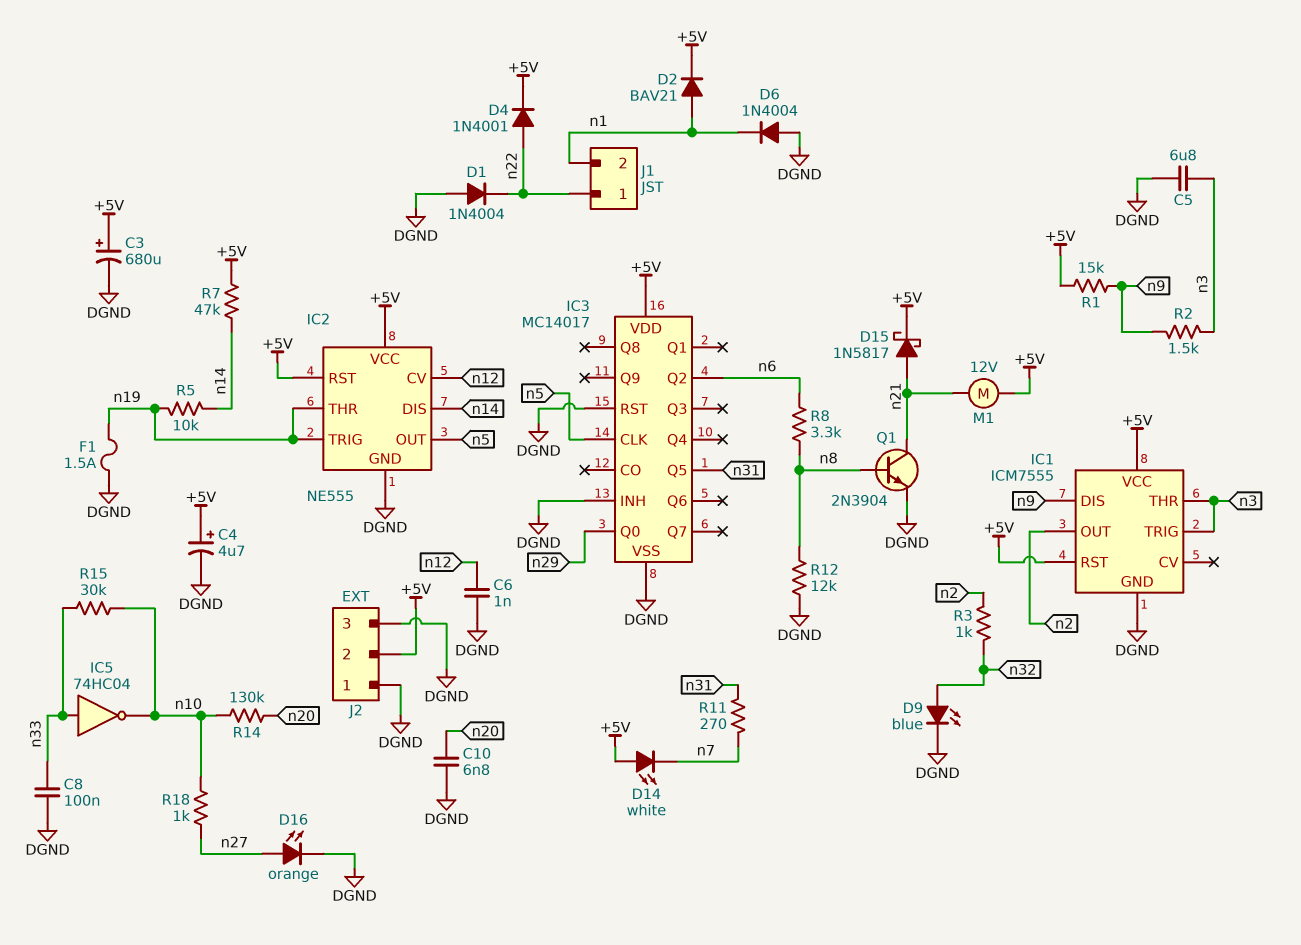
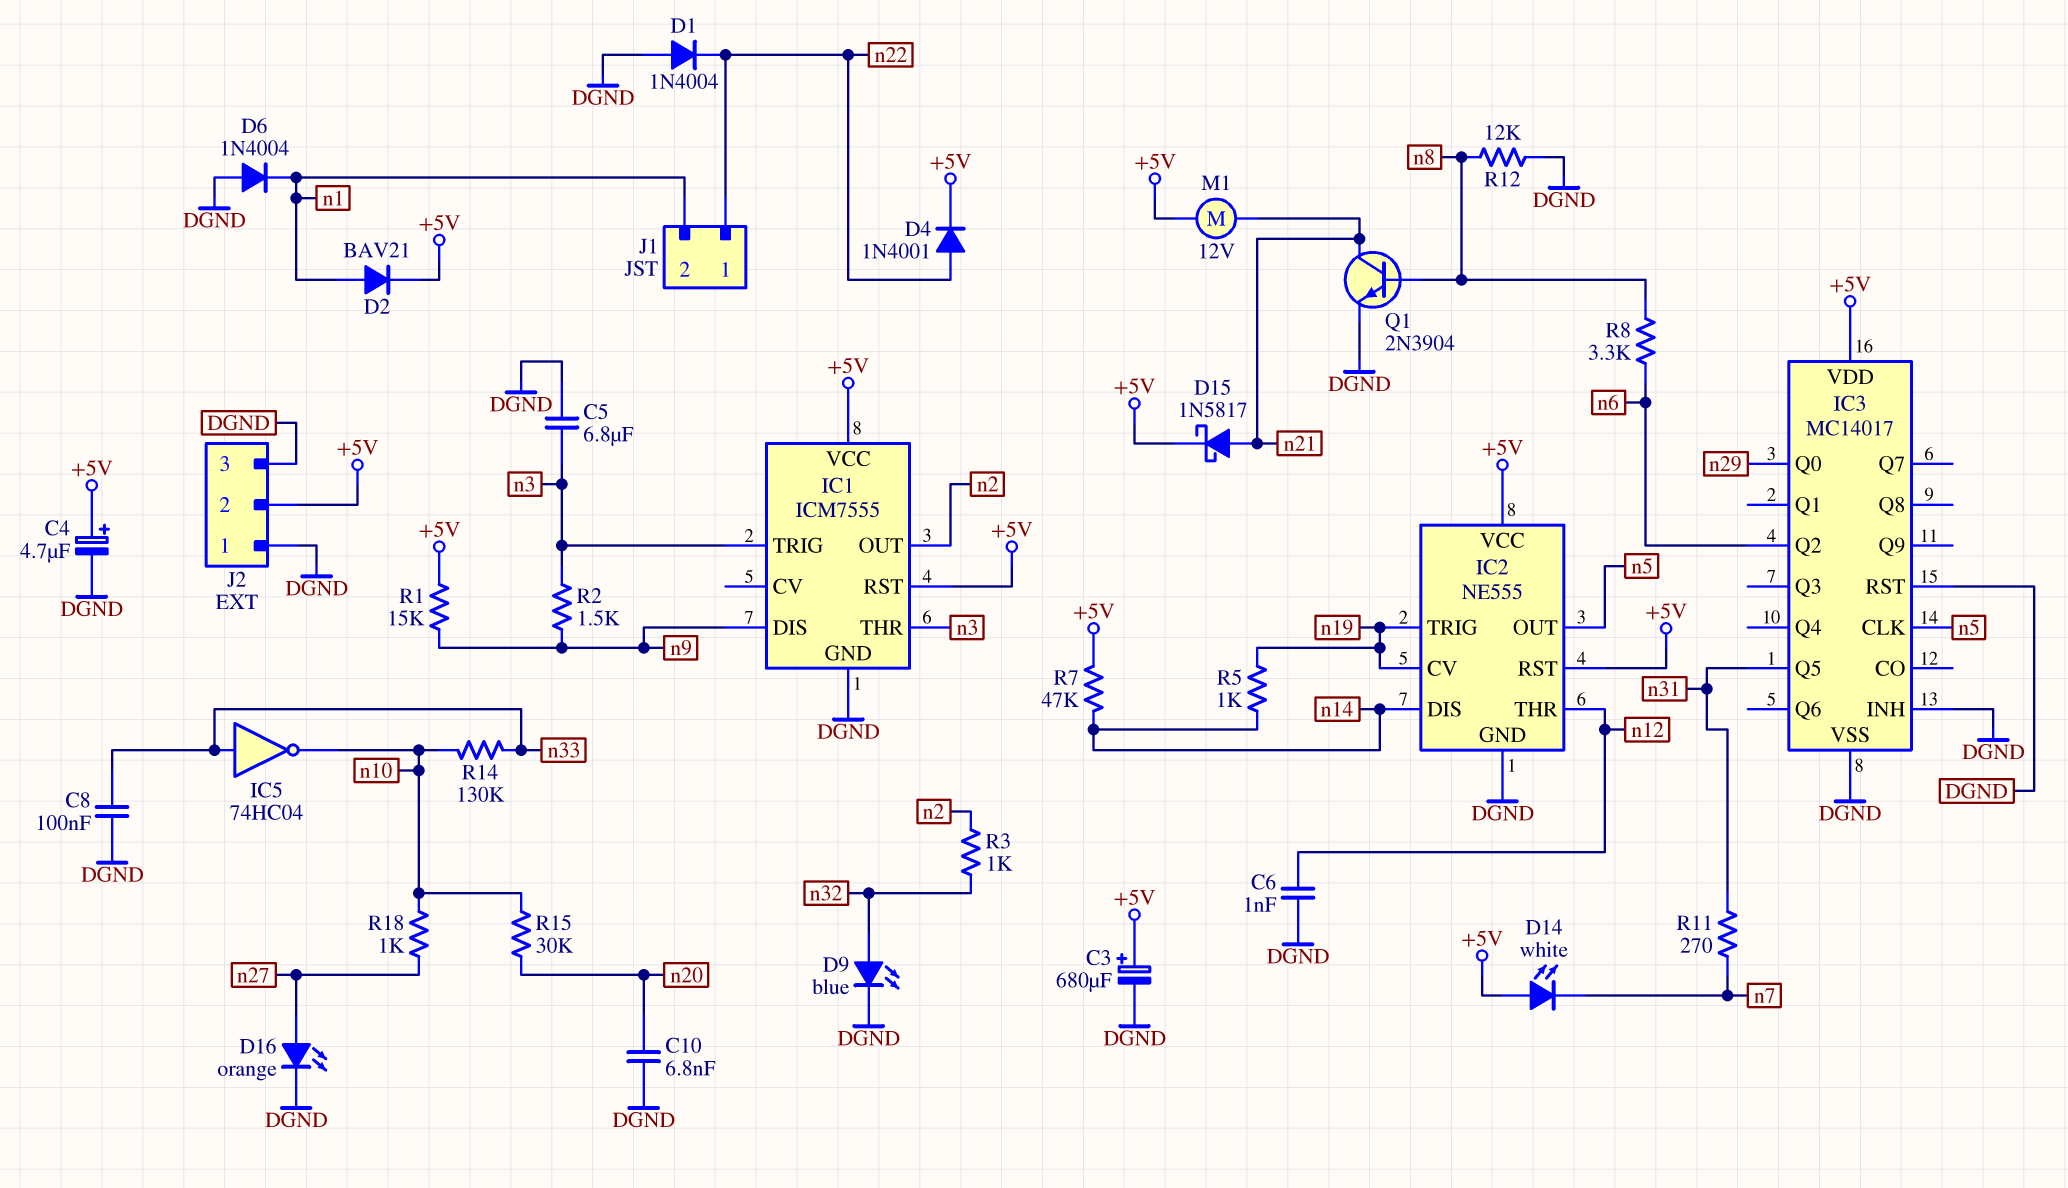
F1: 1.5A (DGND, n19) -> none
IC2 pin CV: n12 -> n19
IC2 pin THR: n19 -> n12
R5: 10k (n14, n19) -> 1k (n14, n19)
R14: 130k (n10, n20) -> 130k (n10, n33)
R15: 30k (n10, n33) -> 30k (n10, n20)

